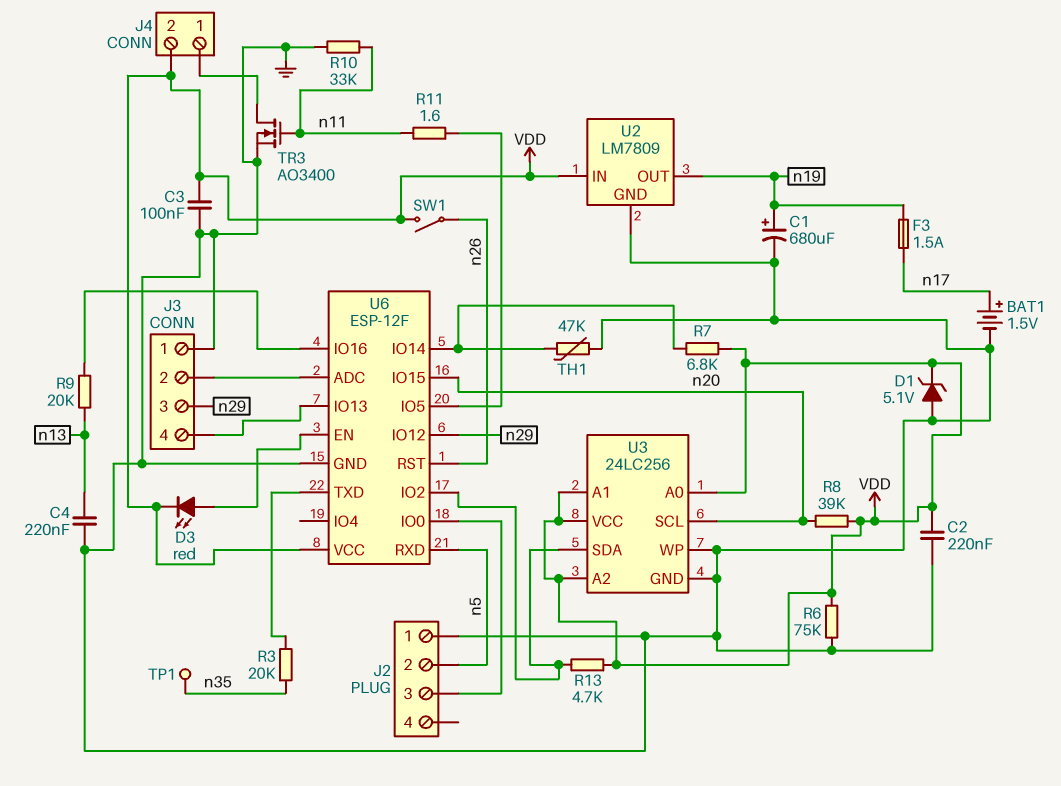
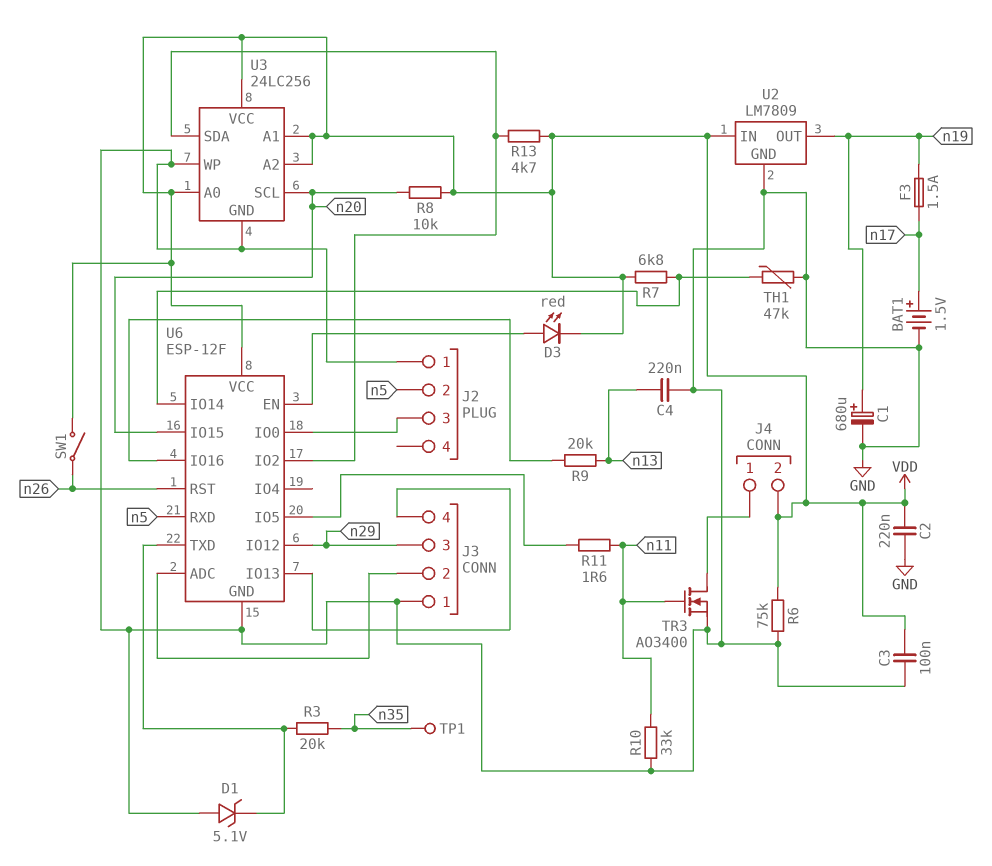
D1: zener 5.1V (A GND, K VDD) -> zener 5.1V (A GND, K U6/TXD)
R8: 39k (VDD, n20) -> 10k (VDD, n20)

